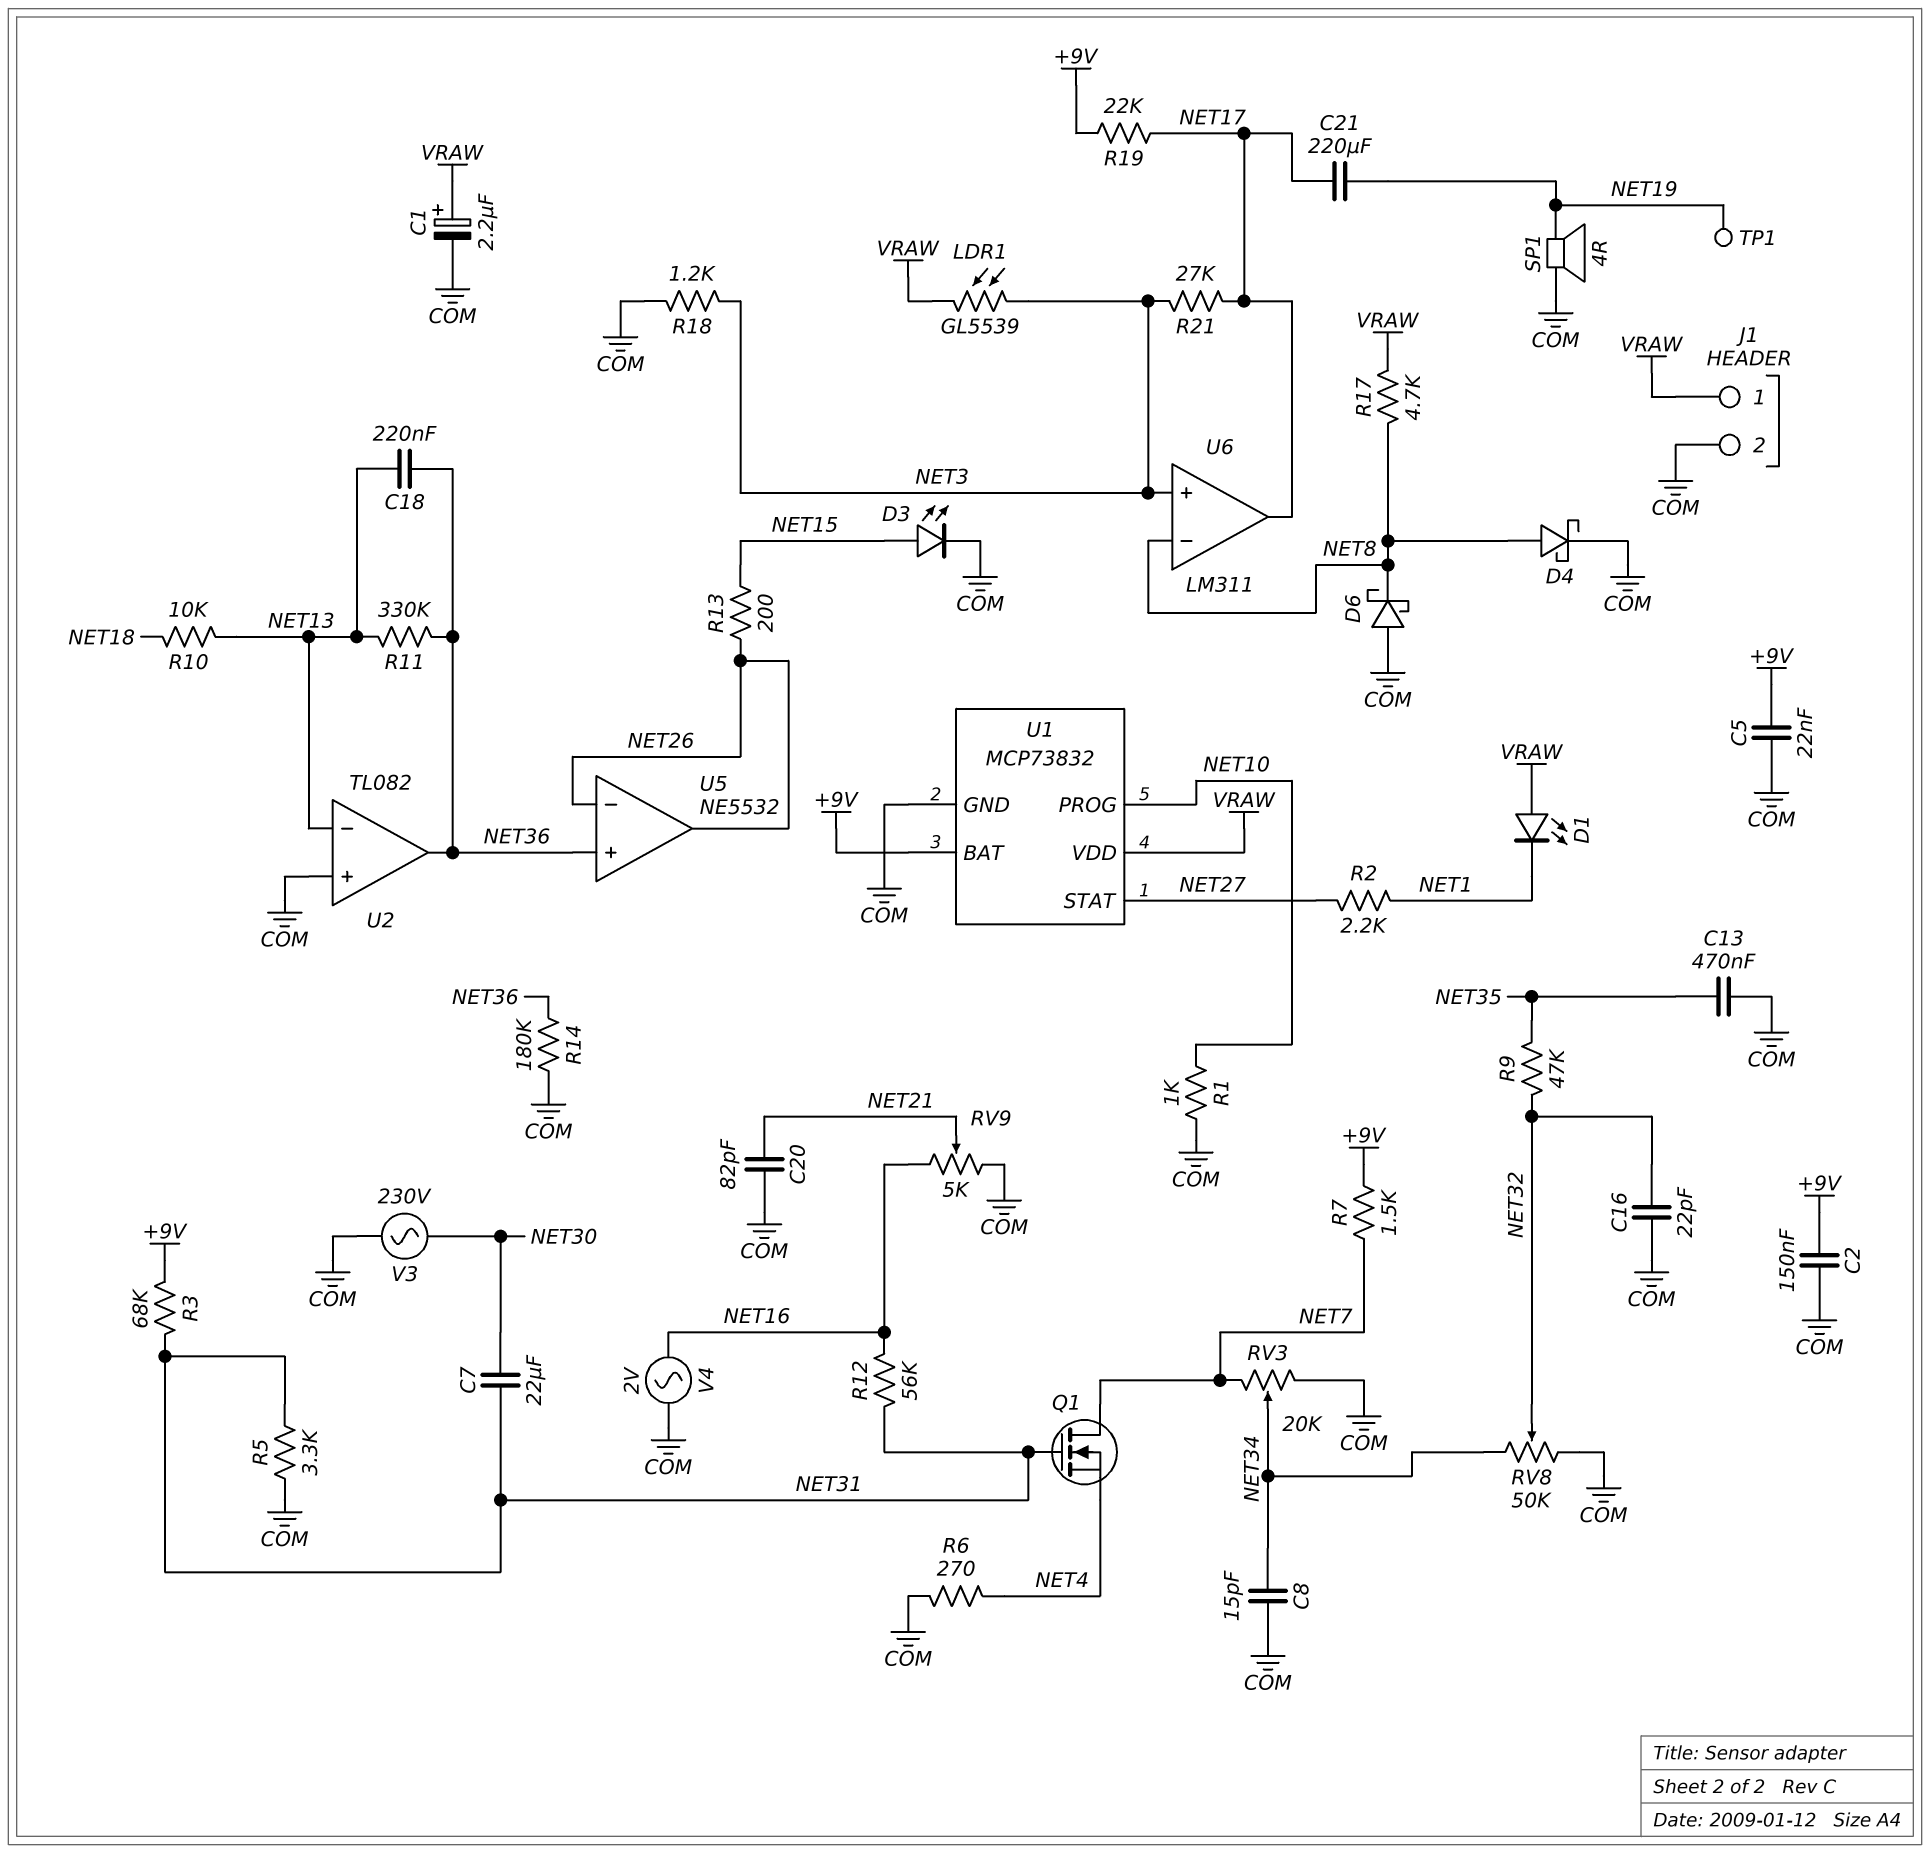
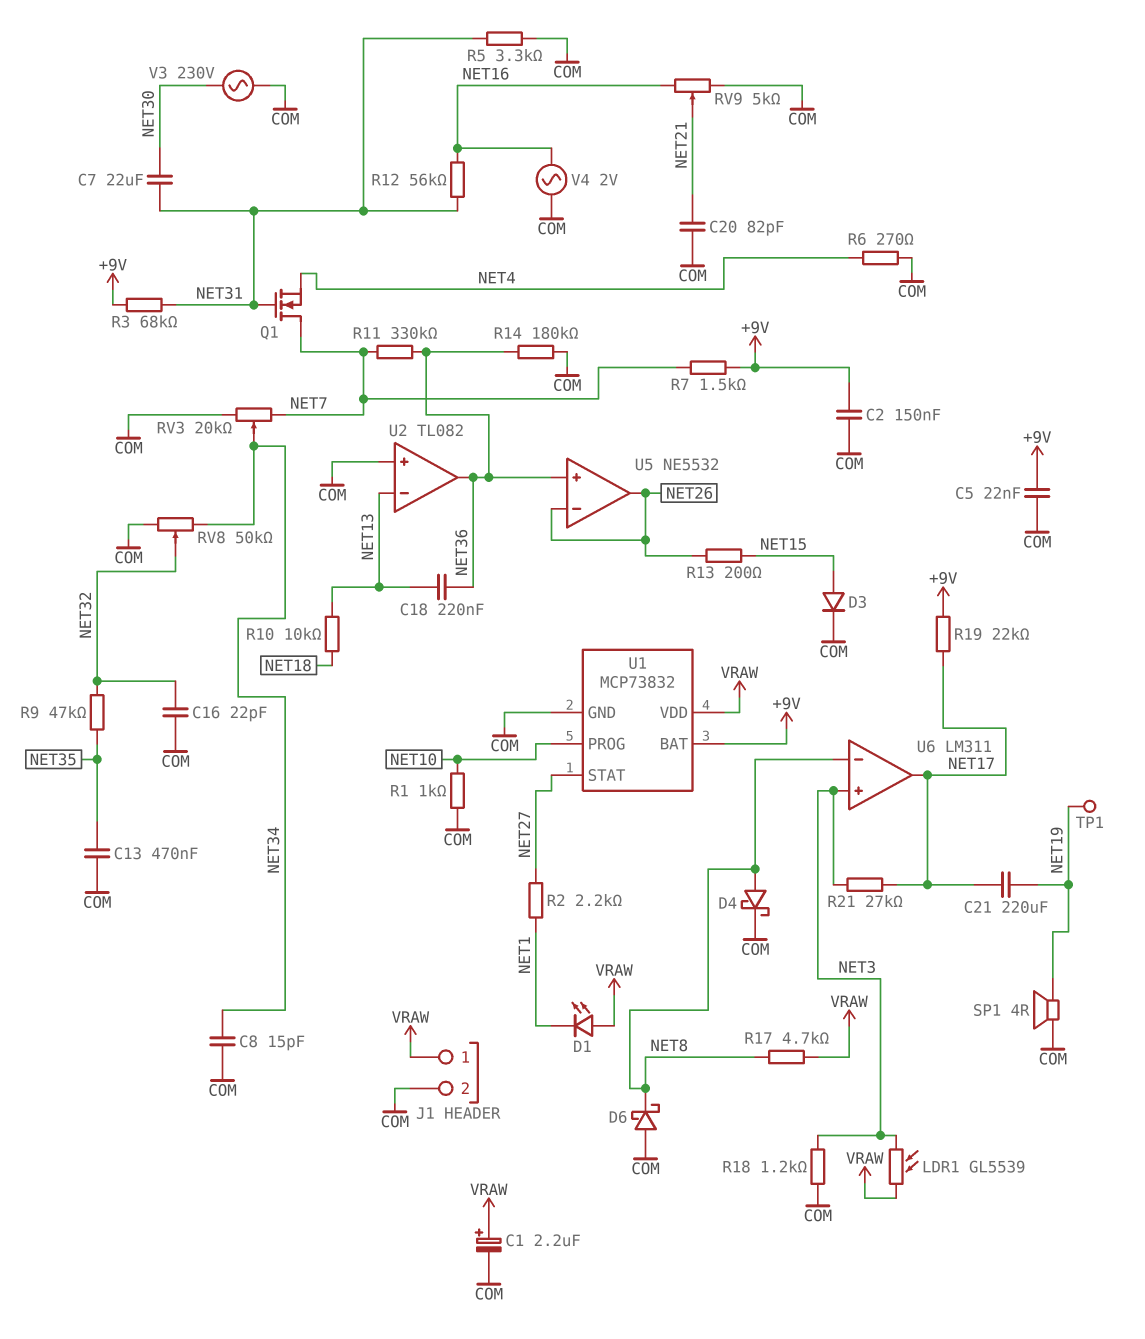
D3: LED (A NET15, K COM) -> diode (A NET15, K COM)
R11: 330k (NET13, NET36) -> 330k (NET7, NET36)

